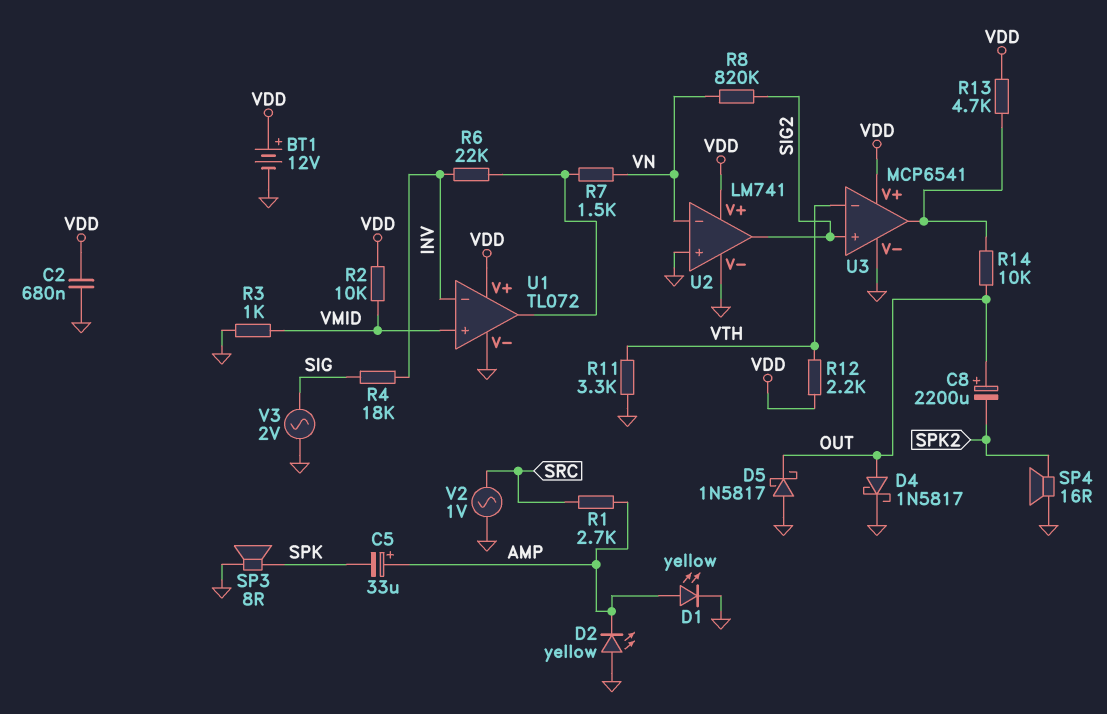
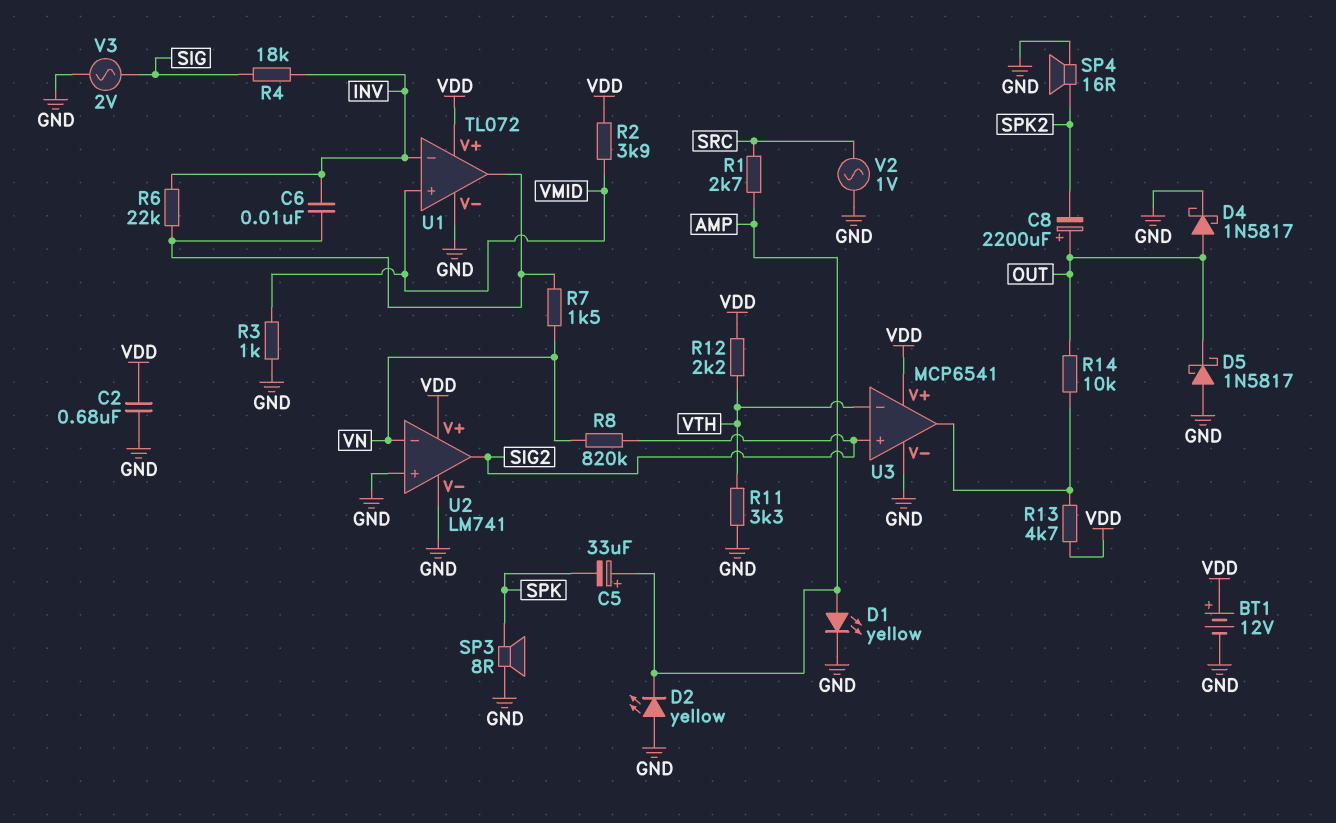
C6: none -> 10nF (INV, U1/out)
R2: 10k (VDD, VMID) -> 3.9k (VDD, VMID)

